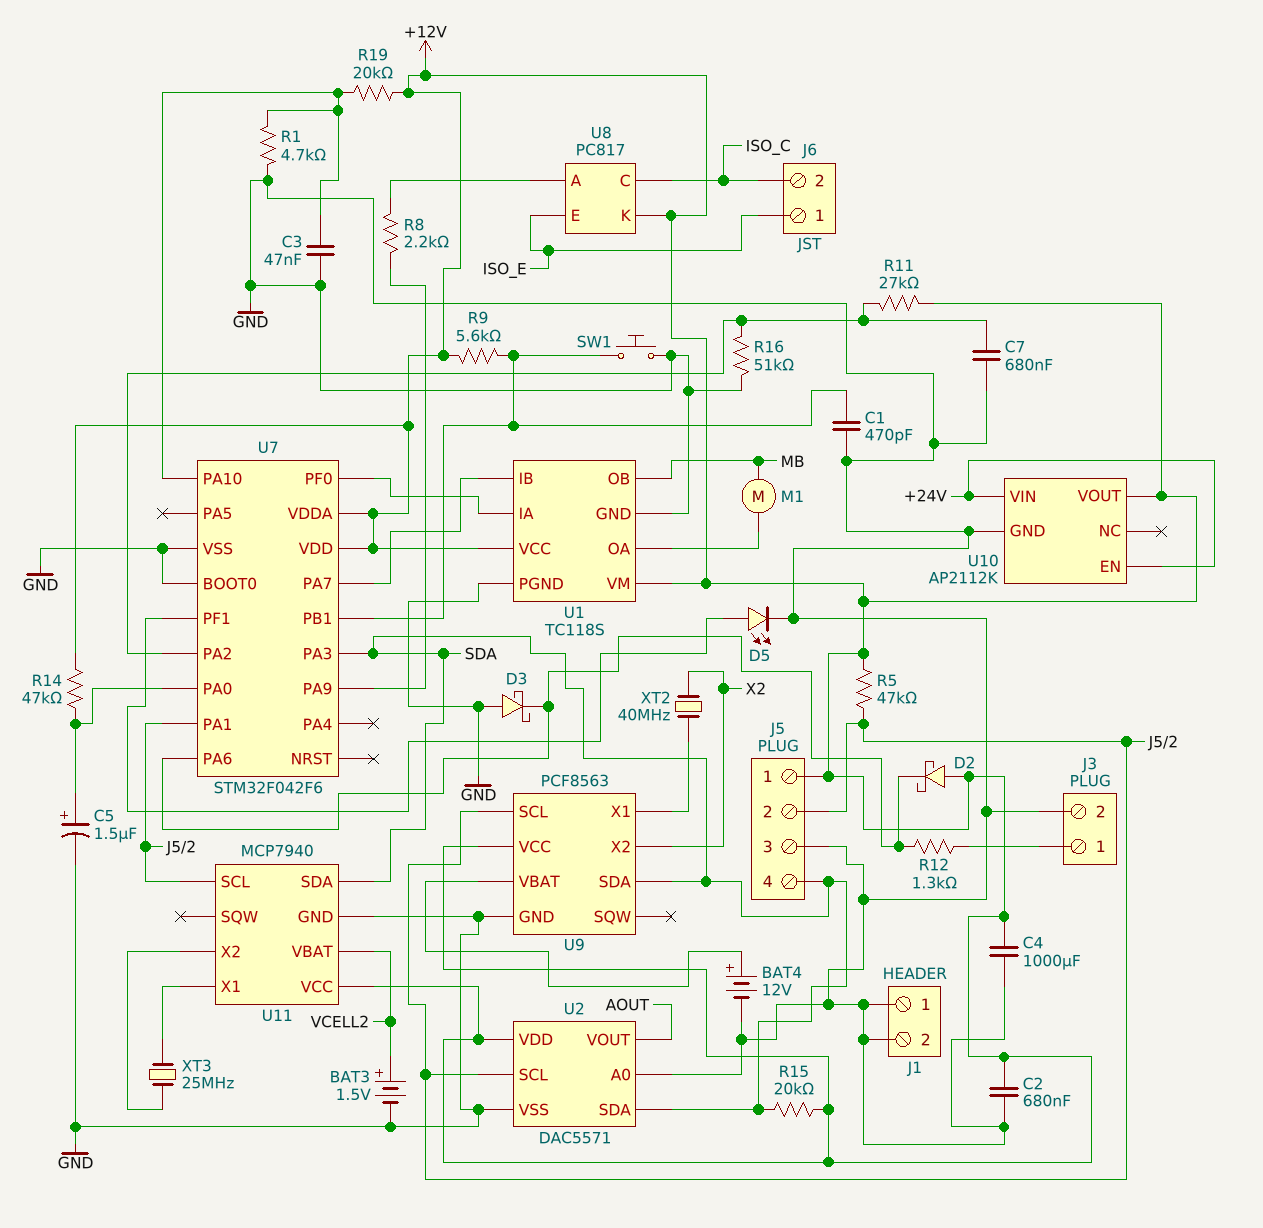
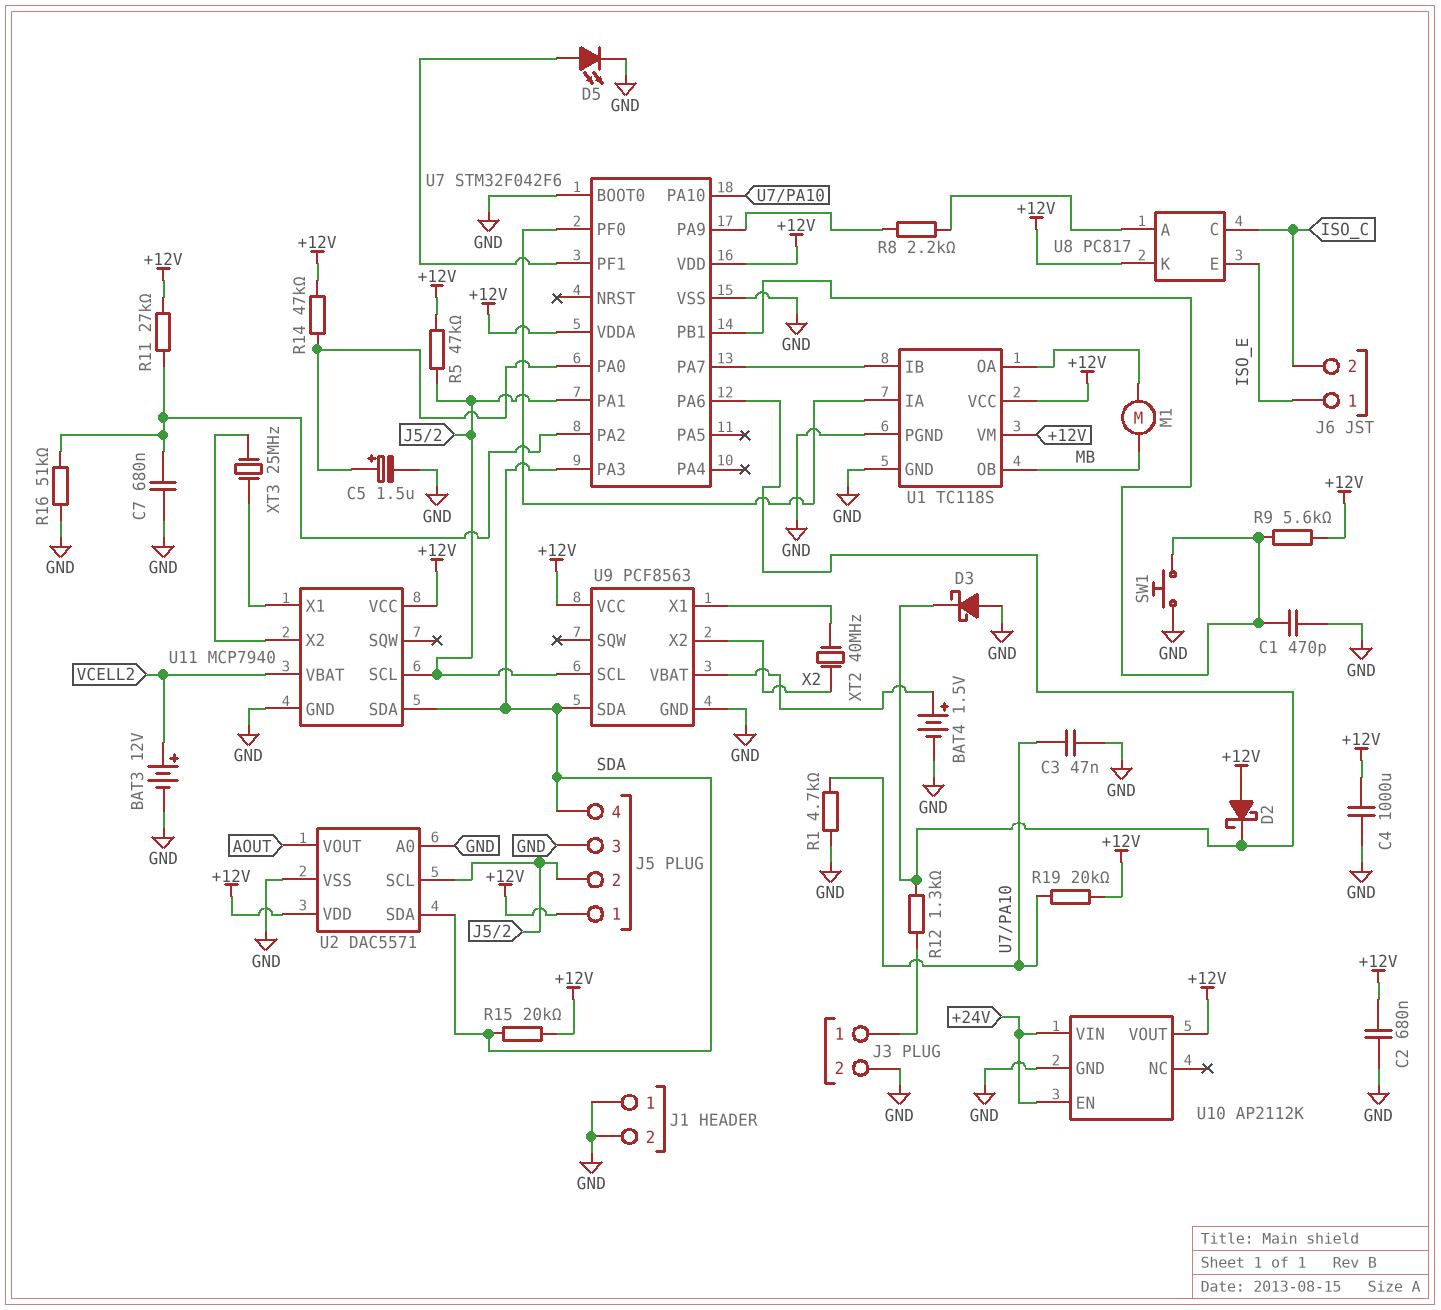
BAT3: 1.5V (plus VCELL2, minus GND) -> 12V (plus VCELL2, minus GND)
BAT4: 12V (plus U9/VBAT, minus GND) -> 1.5V (plus U9/VBAT, minus GND)

